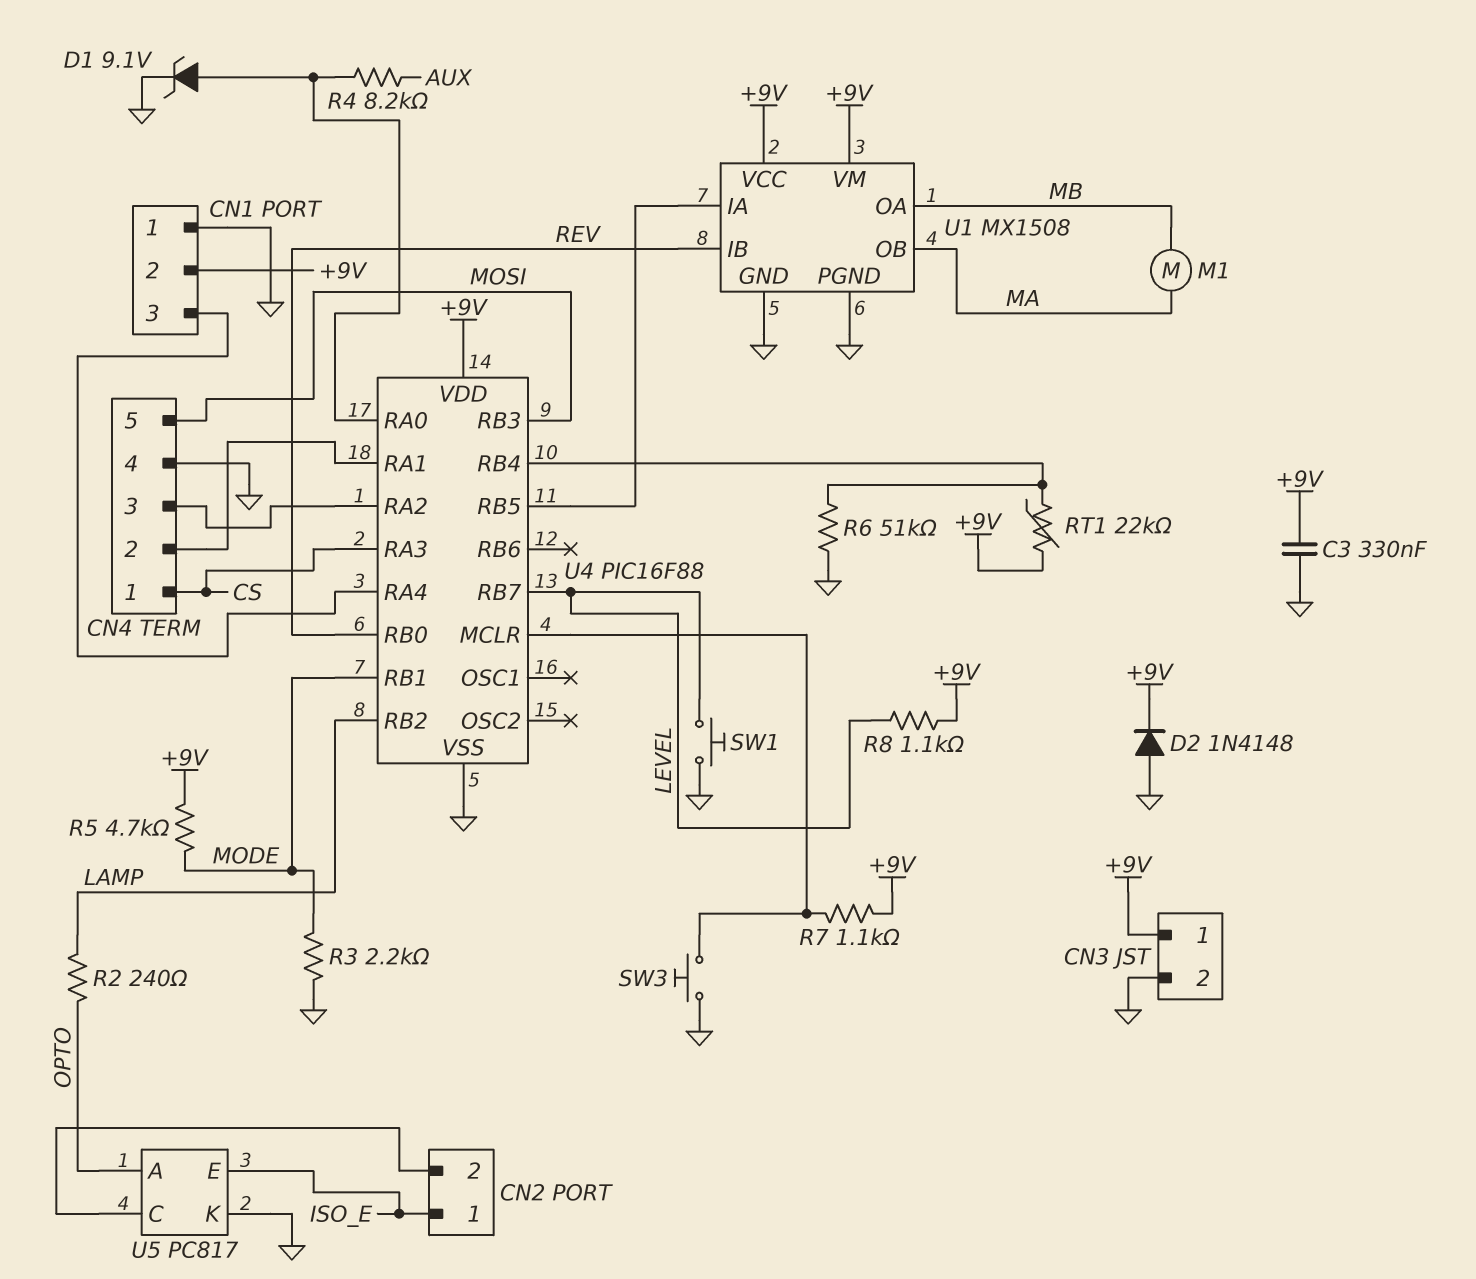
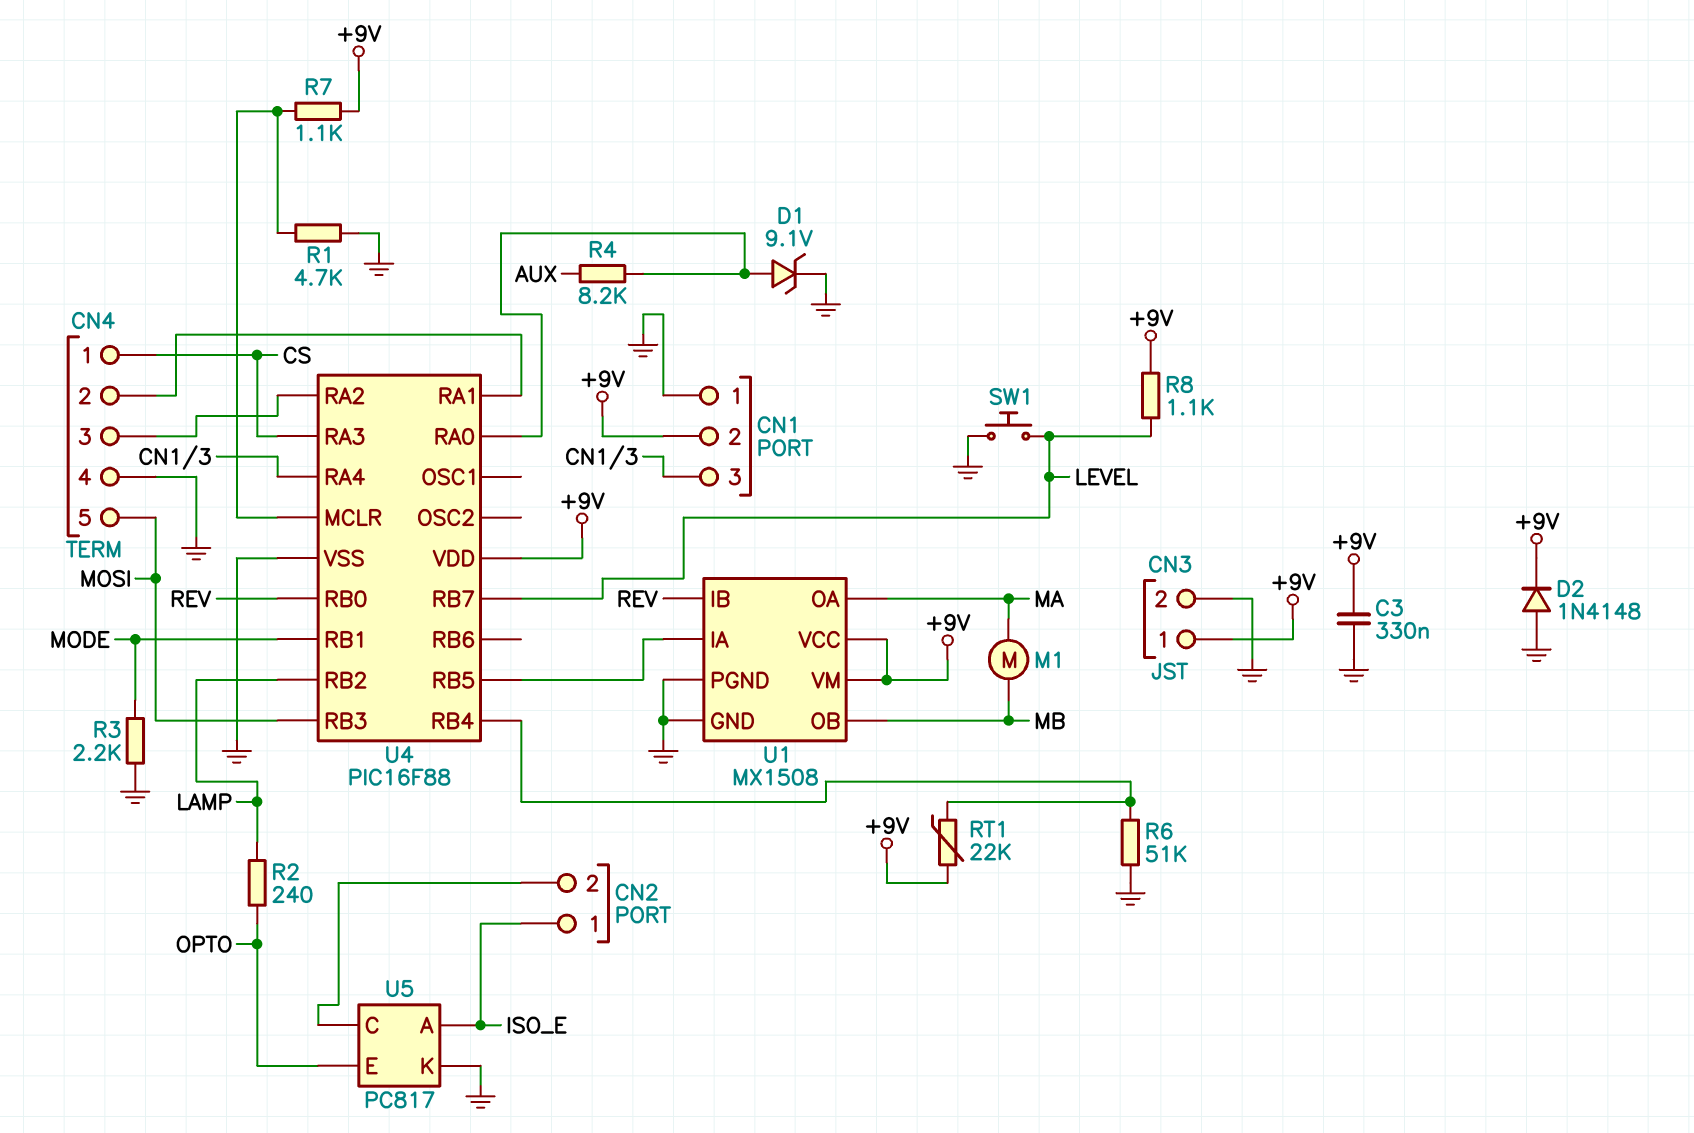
R1: none -> 4.7k (GND, U4/MCLR)
R5: 4.7k (+9V, MODE) -> none
SW3: button (GND, U4/MCLR) -> none
U1 pin OA: MB -> MA
U1 pin OB: MA -> MB
U5 pin A: OPTO -> ISO_E
U5 pin E: ISO_E -> OPTO

